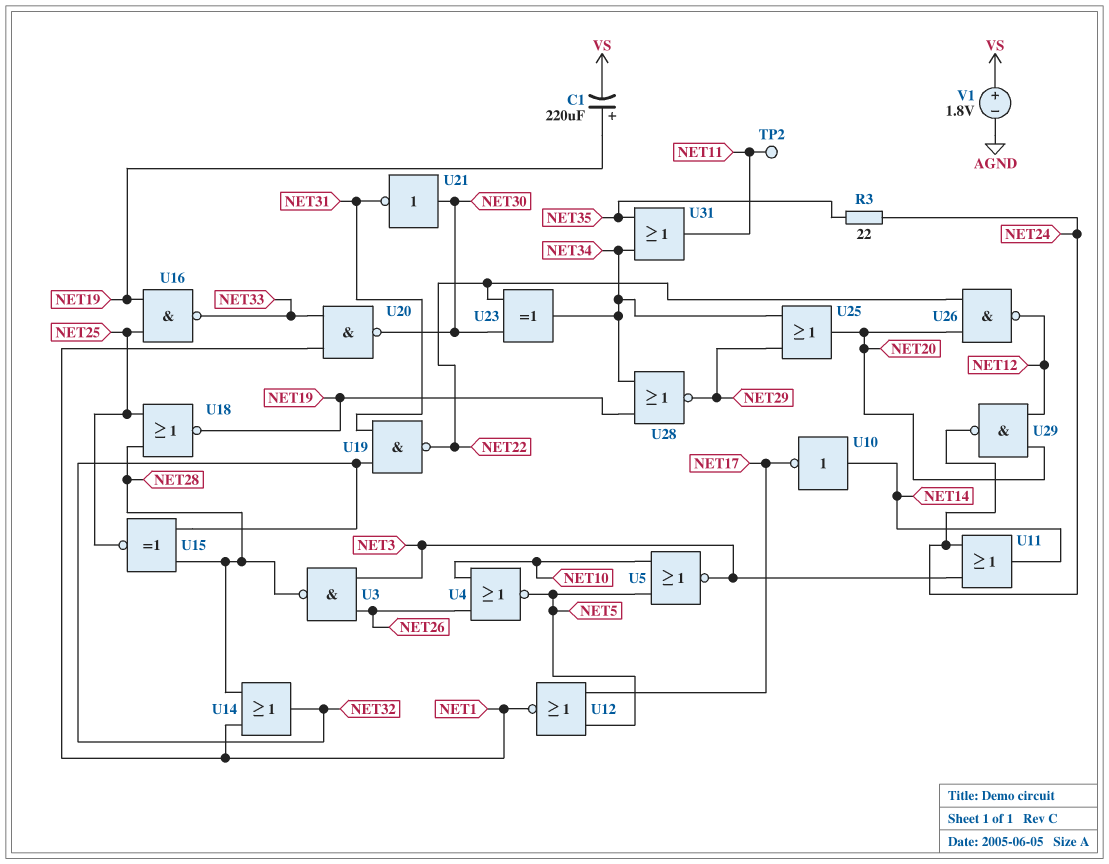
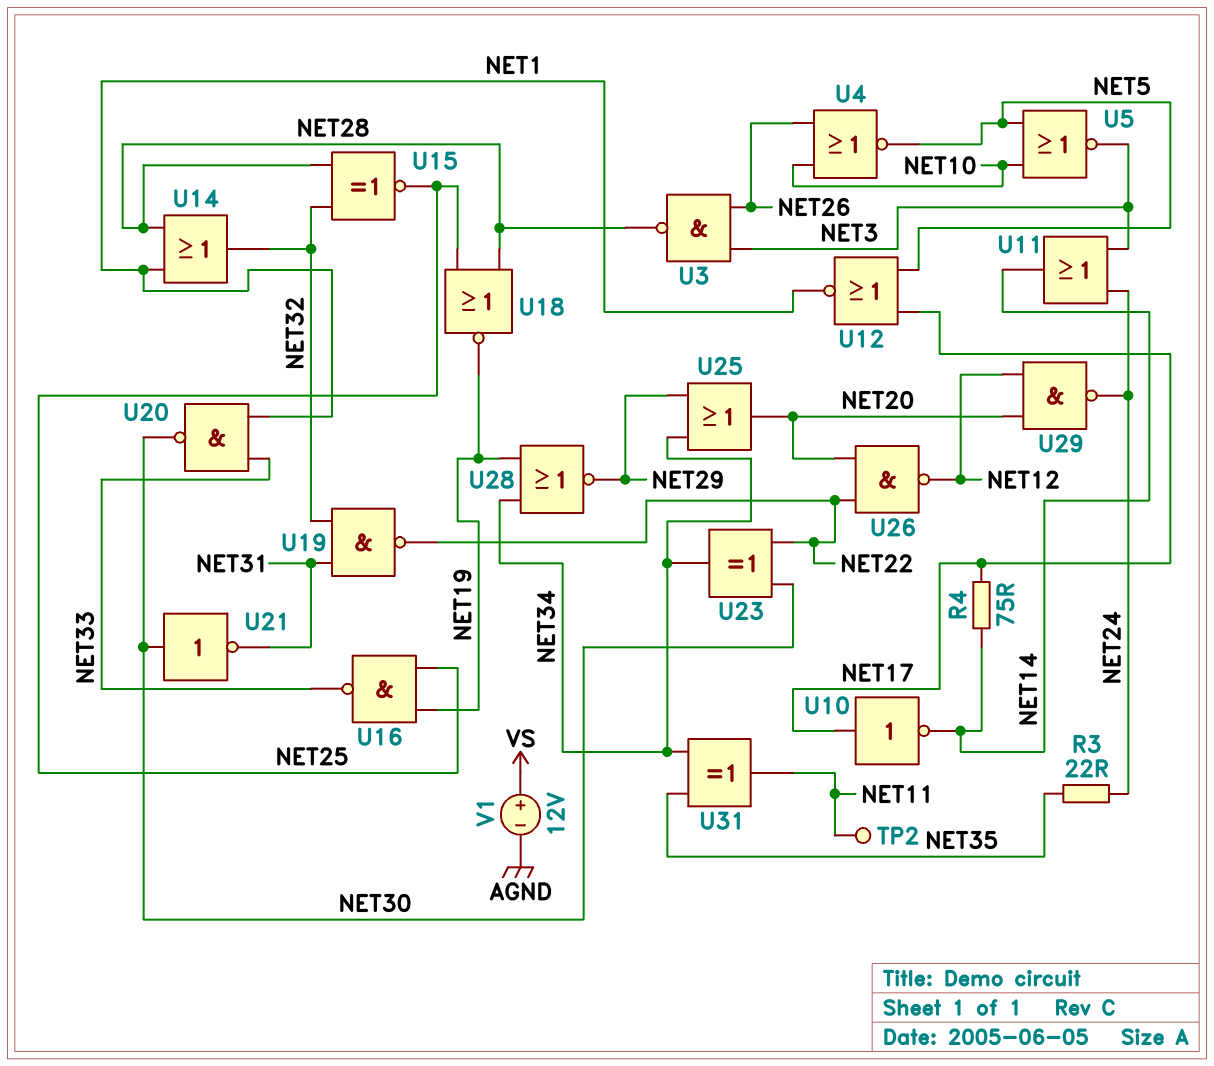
C1: 220uF (plus NET19, minus VS) -> none
R4: none -> 75 (NET14, NET17)
U10: NOT (in NET14, out NET17) -> NOT (in NET17, out NET14)
U31: OR (in NET34, in NET35, out NET11) -> XOR (in NET34, in NET35, out NET11)
V1: 1.8V (plus VS, minus AGND) -> 12V (plus VS, minus AGND)

